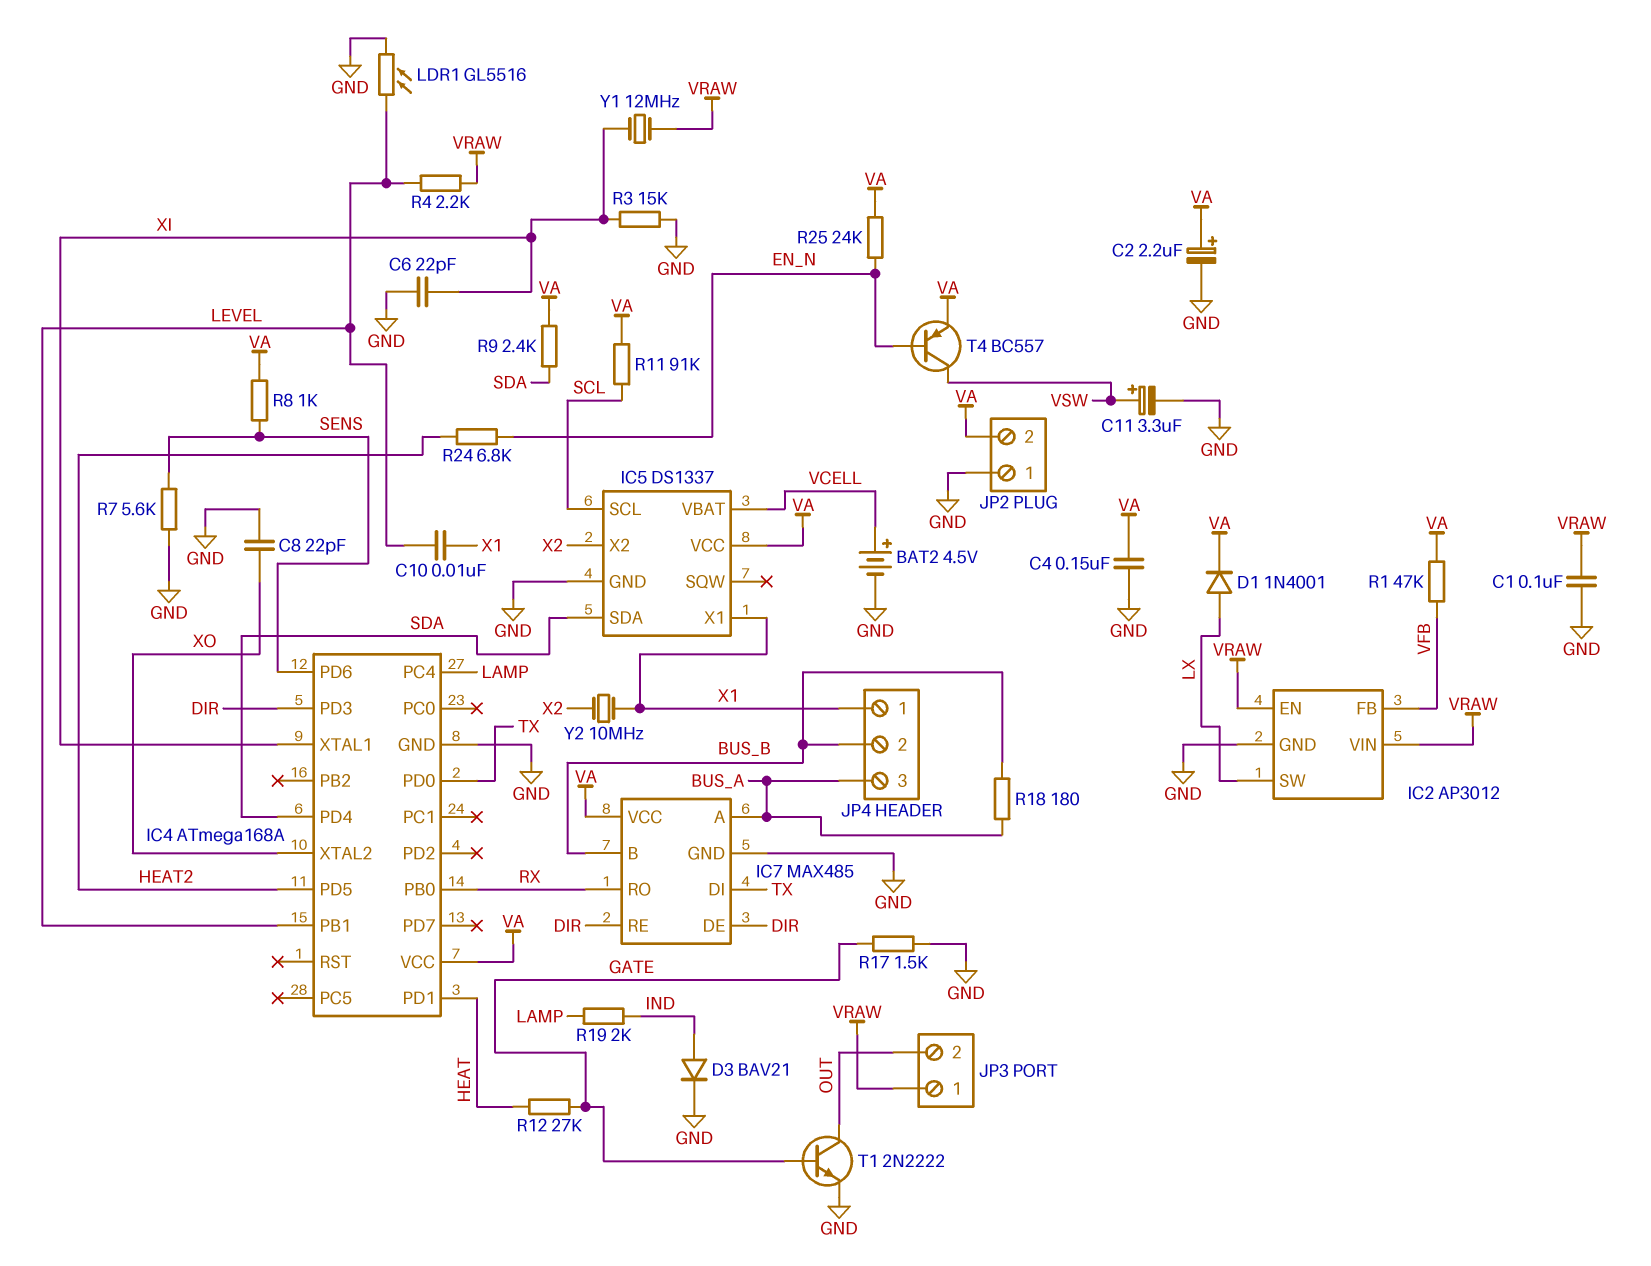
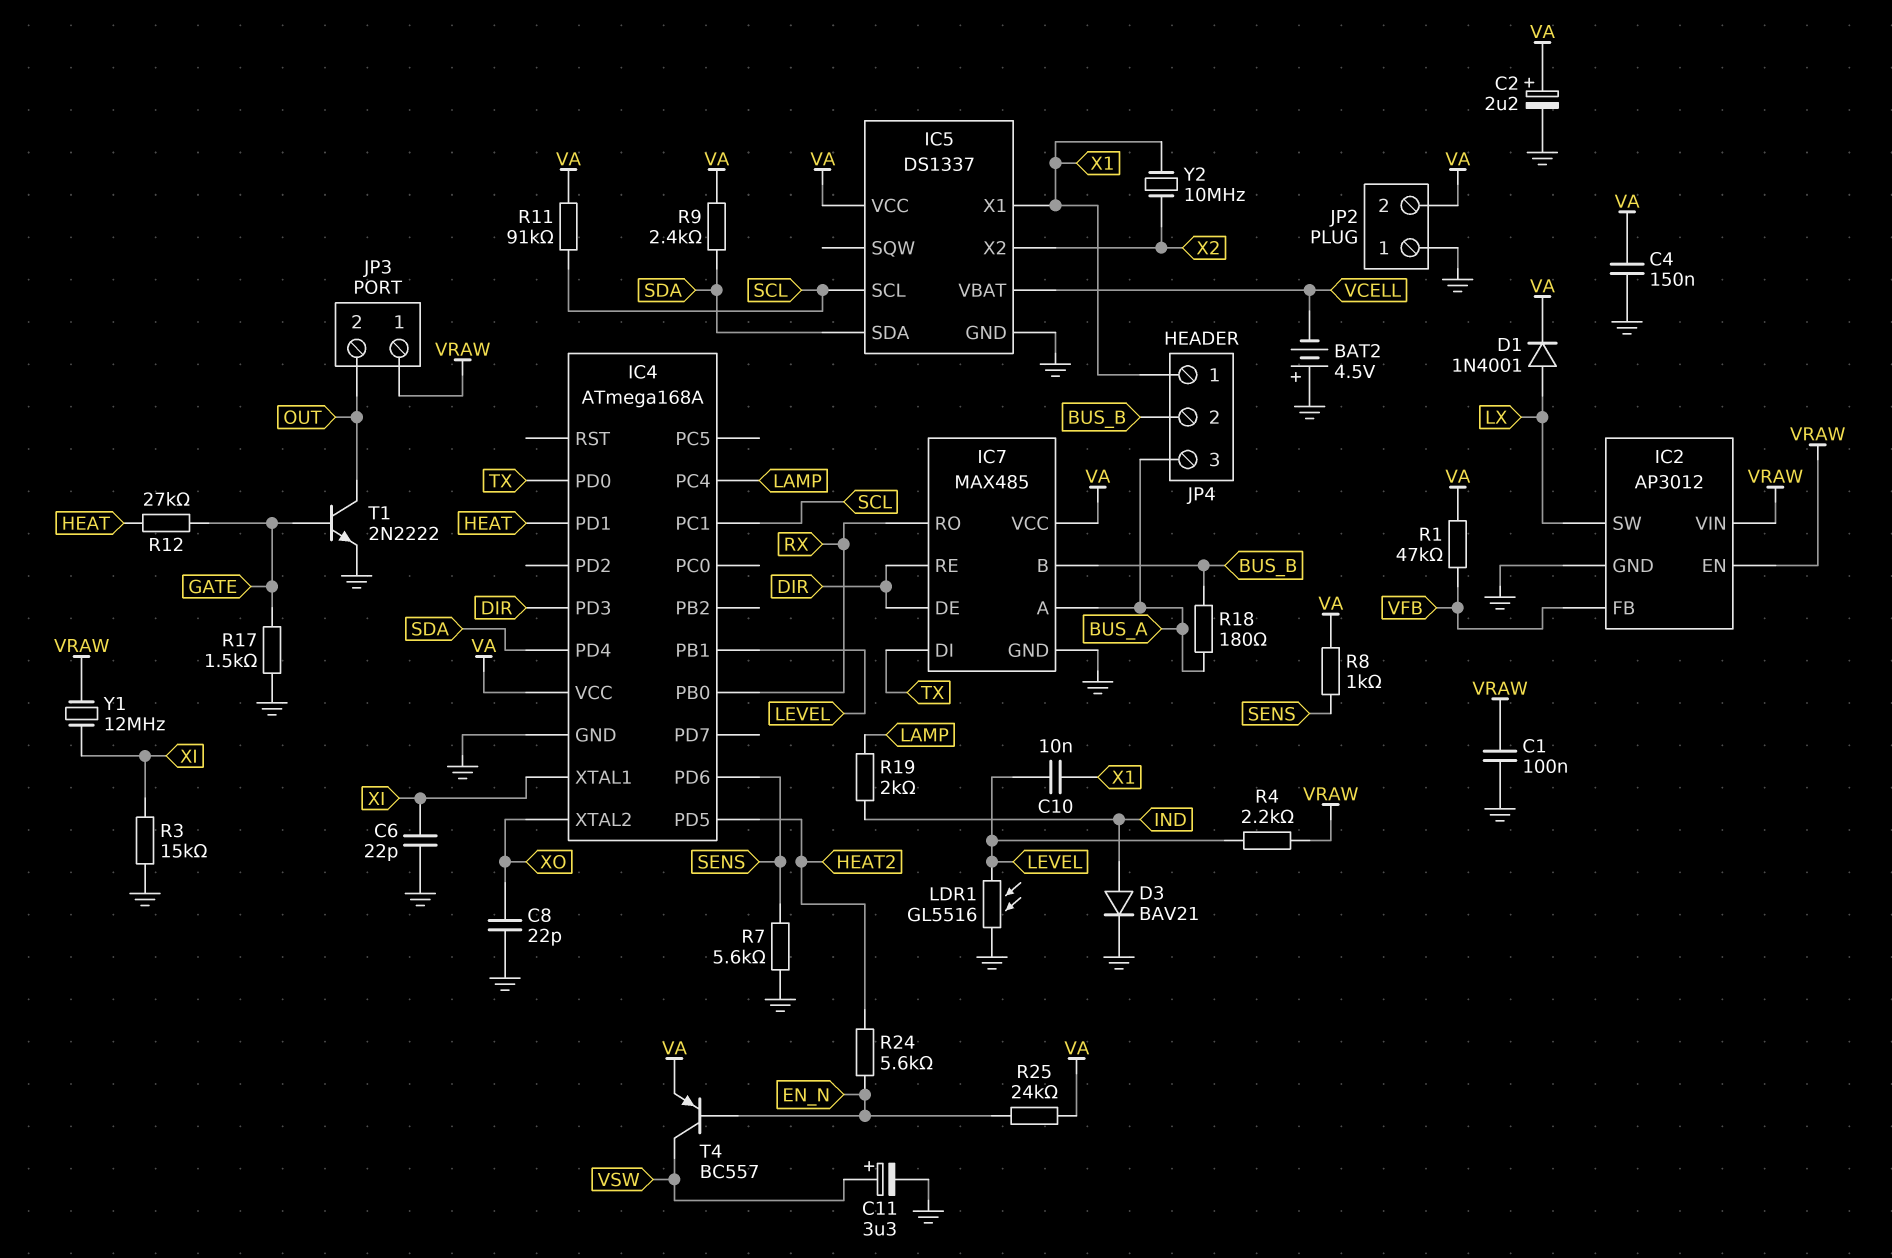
BAT2: 4.5V (plus VCELL, minus GND) -> 4.5V (plus GND, minus VCELL)
IC4 pin PC1: none -> SCL
R24: 6.8k (EN_N, HEAT2) -> 5.6k (EN_N, HEAT2)

